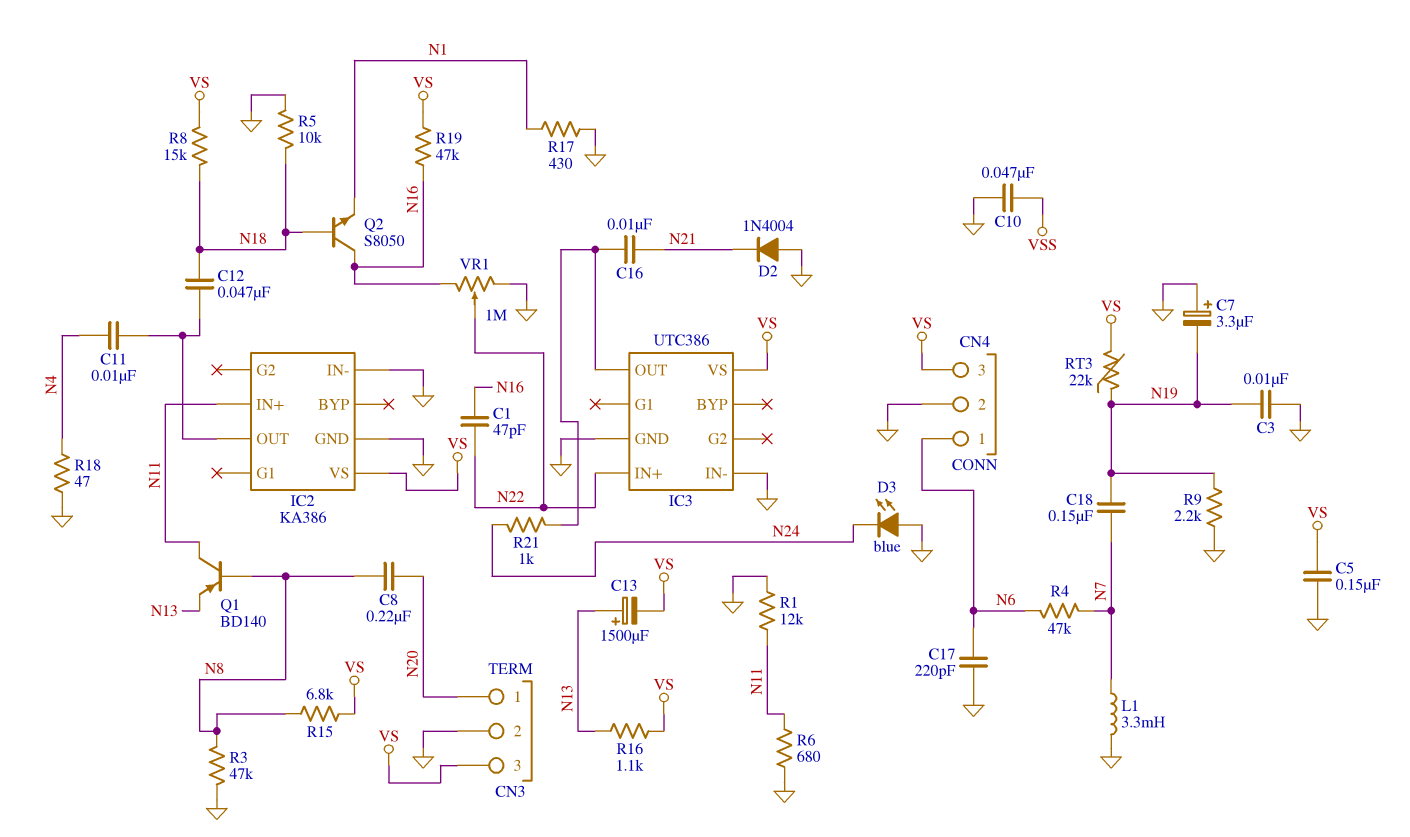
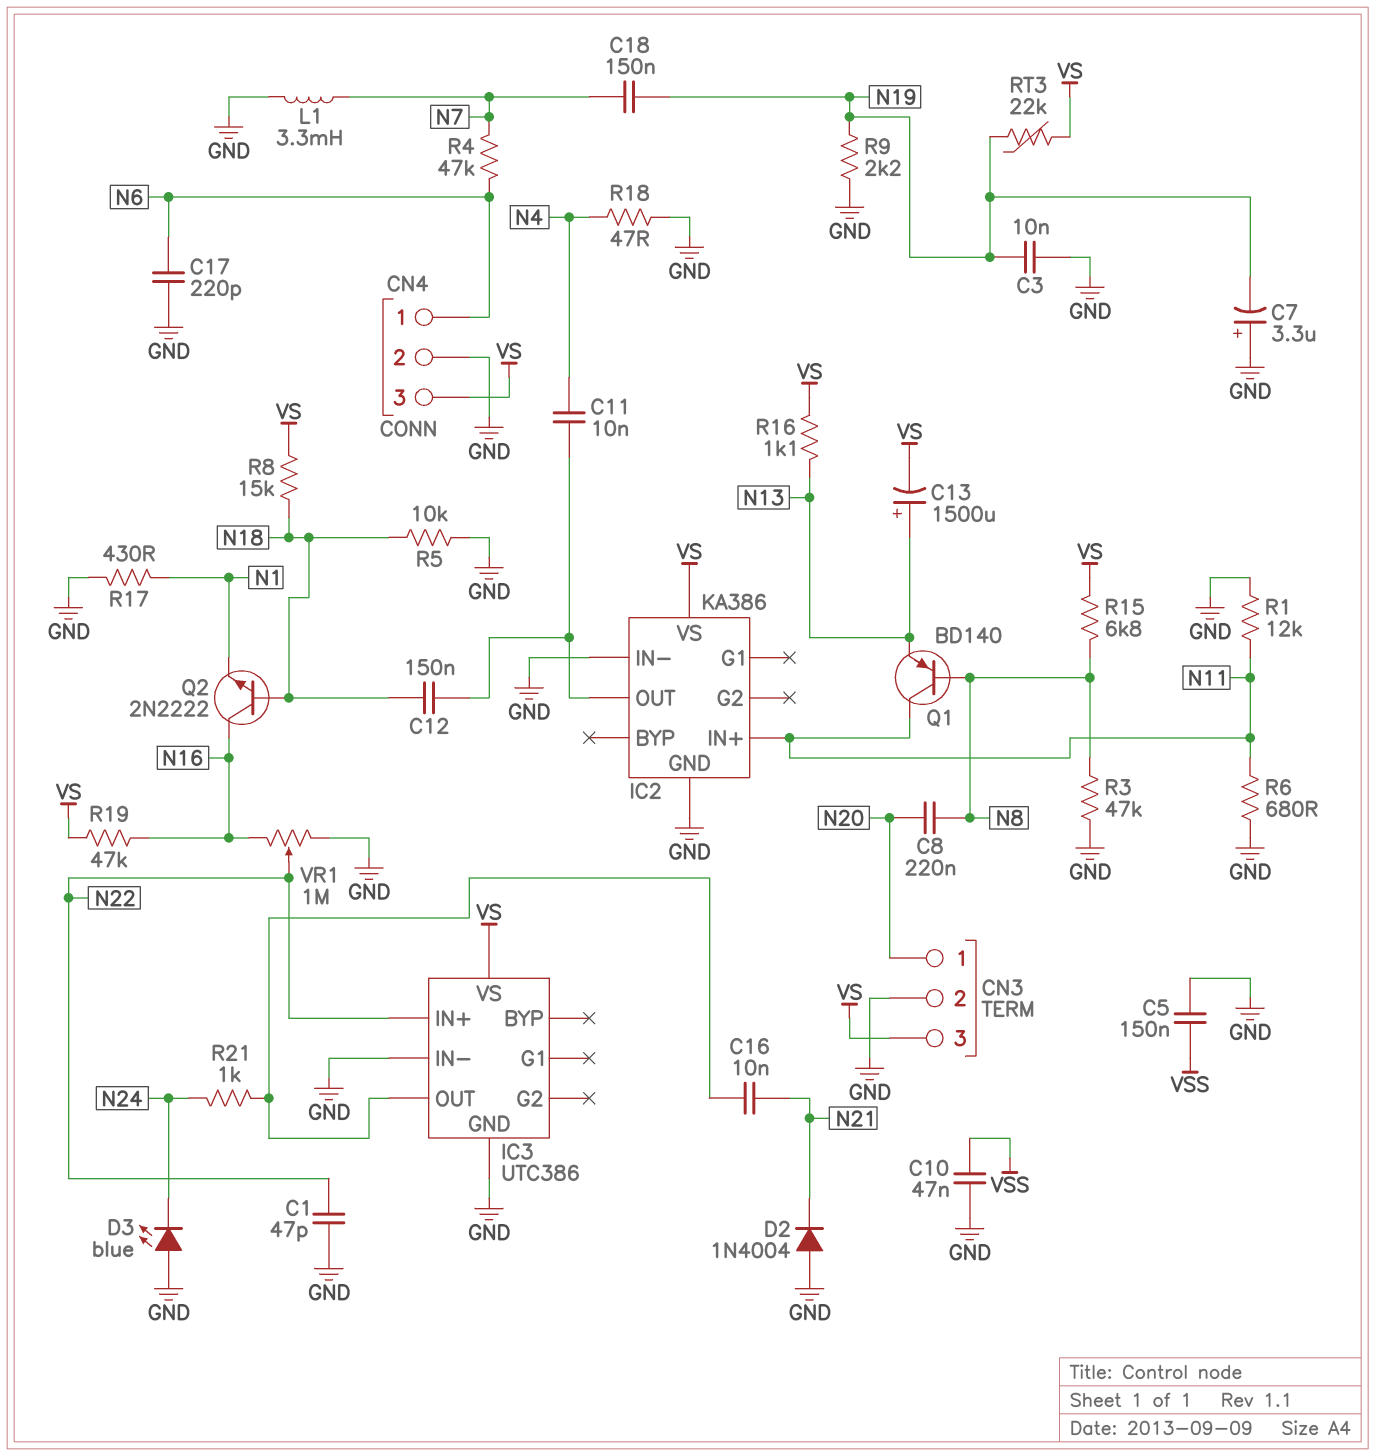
C1: 47pF (N16, N22) -> 47pF (GND, N22)
C5: 150nF (GND, VS) -> 150nF (GND, VSS)
C12: 47nF (IC2/OUT, N18) -> 150nF (IC2/OUT, N18)
Q2: NPN S8050 (B N18, C N16, E N1) -> NPN 2N2222 (B N18, C N16, E N1)

